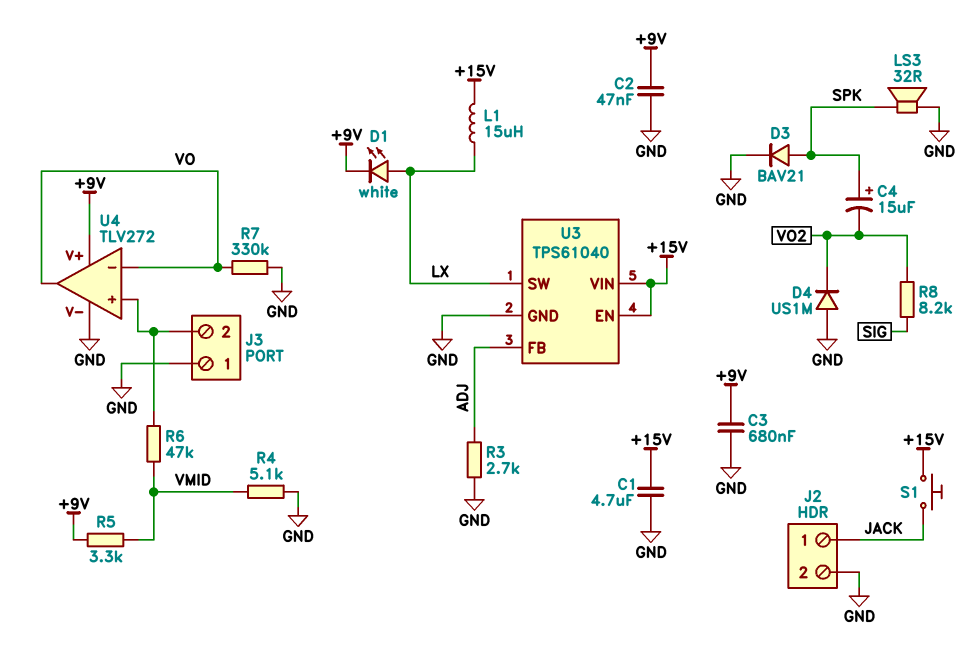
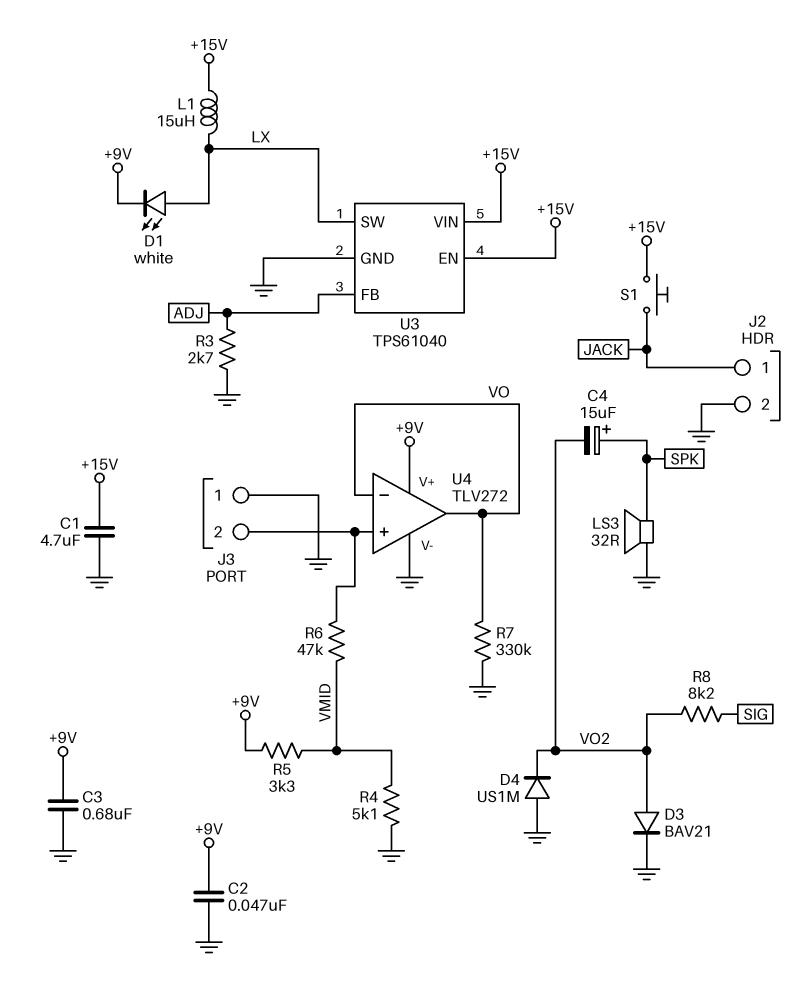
D3: diode BAV21 (A SPK, K GND) -> diode BAV21 (A VO2, K GND)

